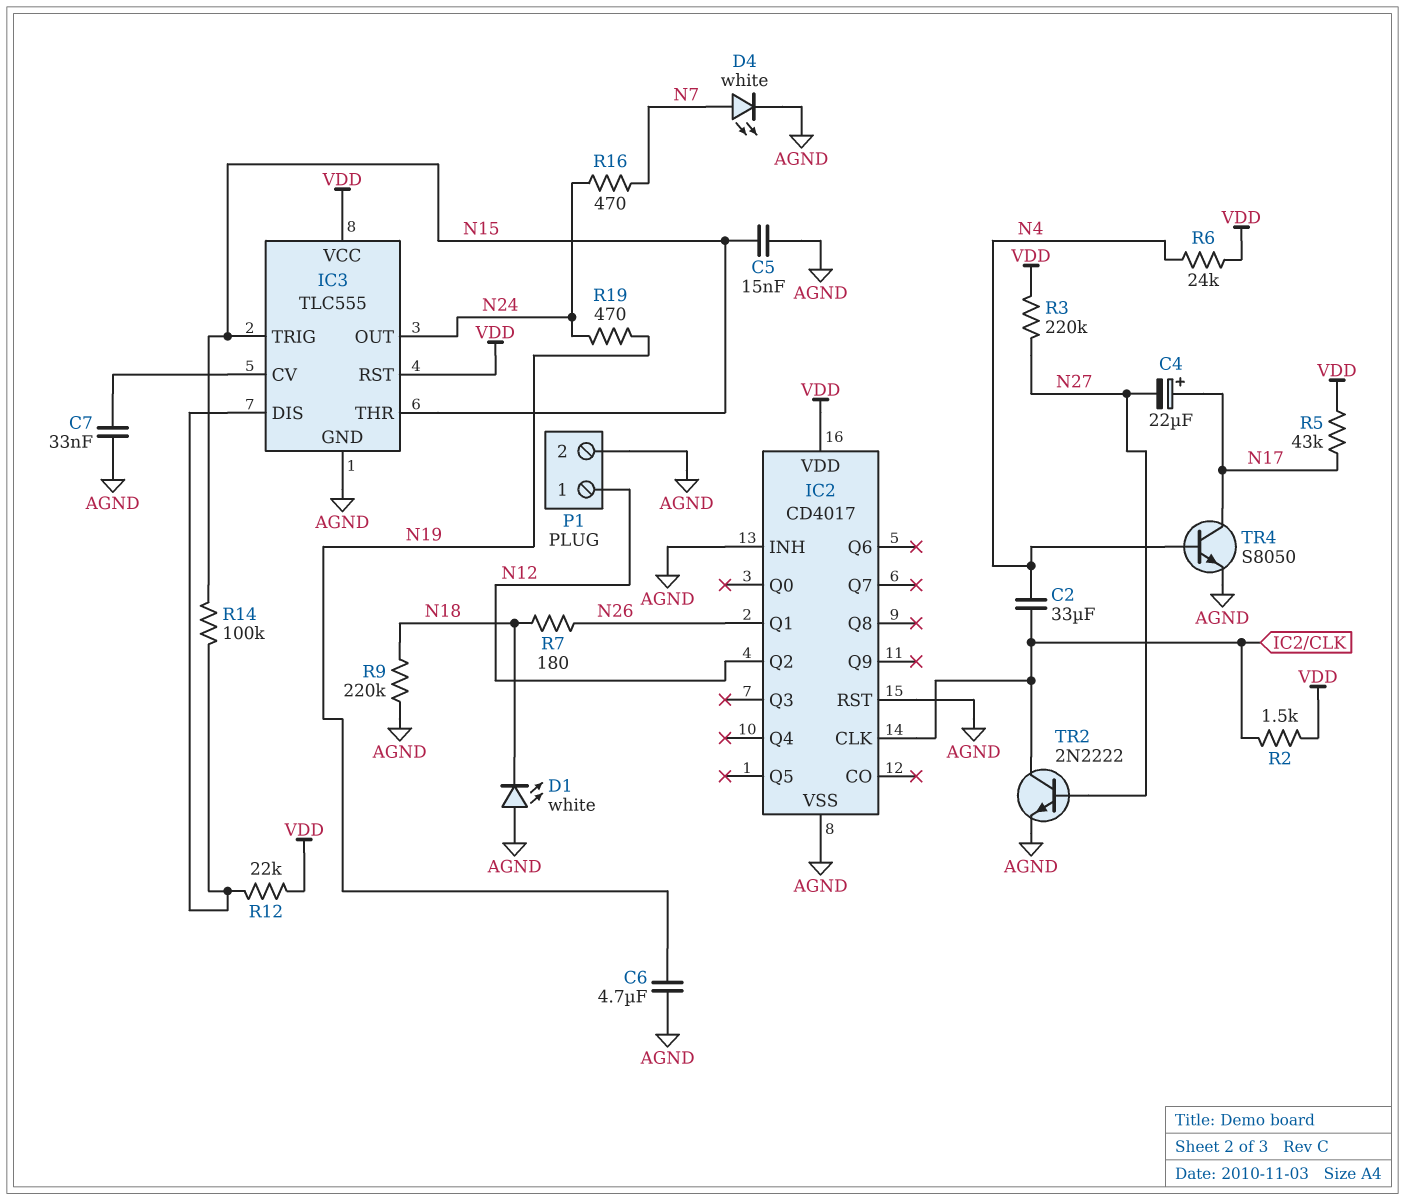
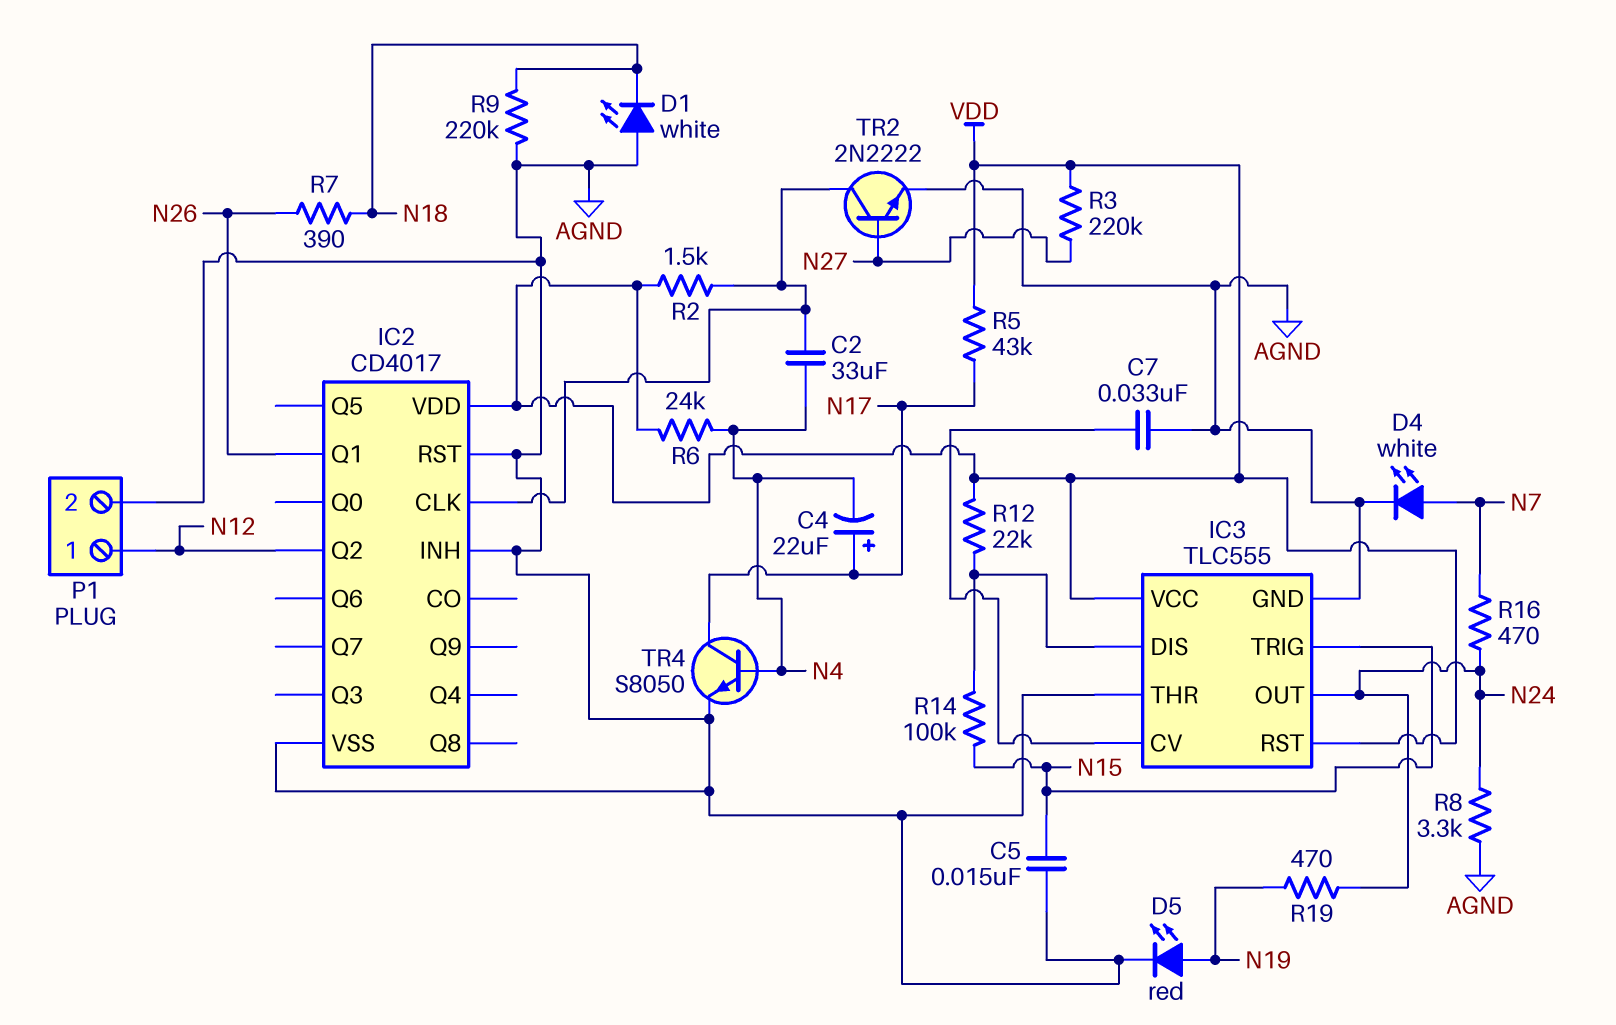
C4: 22uF (plus N17, minus N27) -> 22uF (plus N17, minus N4)
C6: 4.7uF (AGND, N19) -> none
D5: none -> LED red (A N19, K AGND)
IC3 pin THR: N15 -> AGND
R7: 180 (N18, N26) -> 390 (N18, N26)
R8: none -> 3.3k (AGND, N24)

